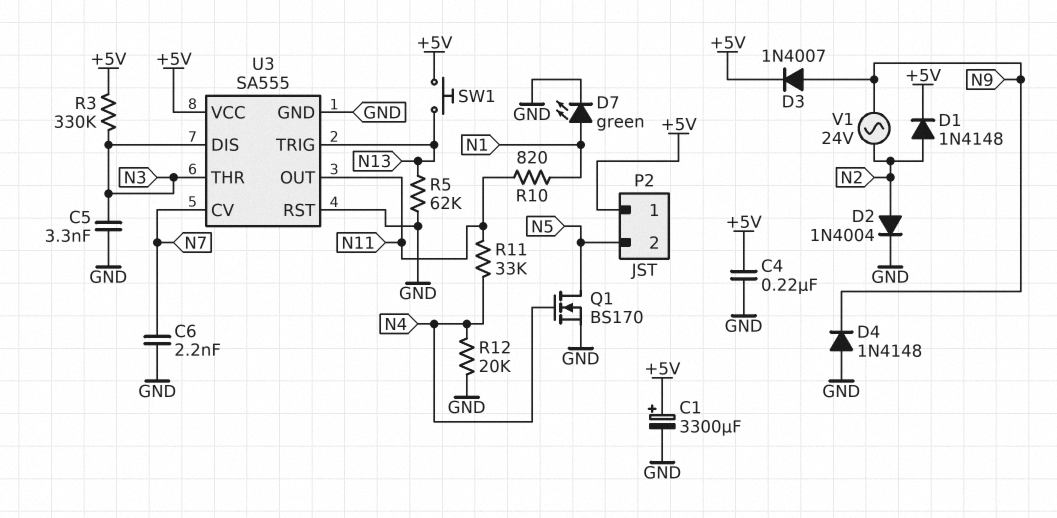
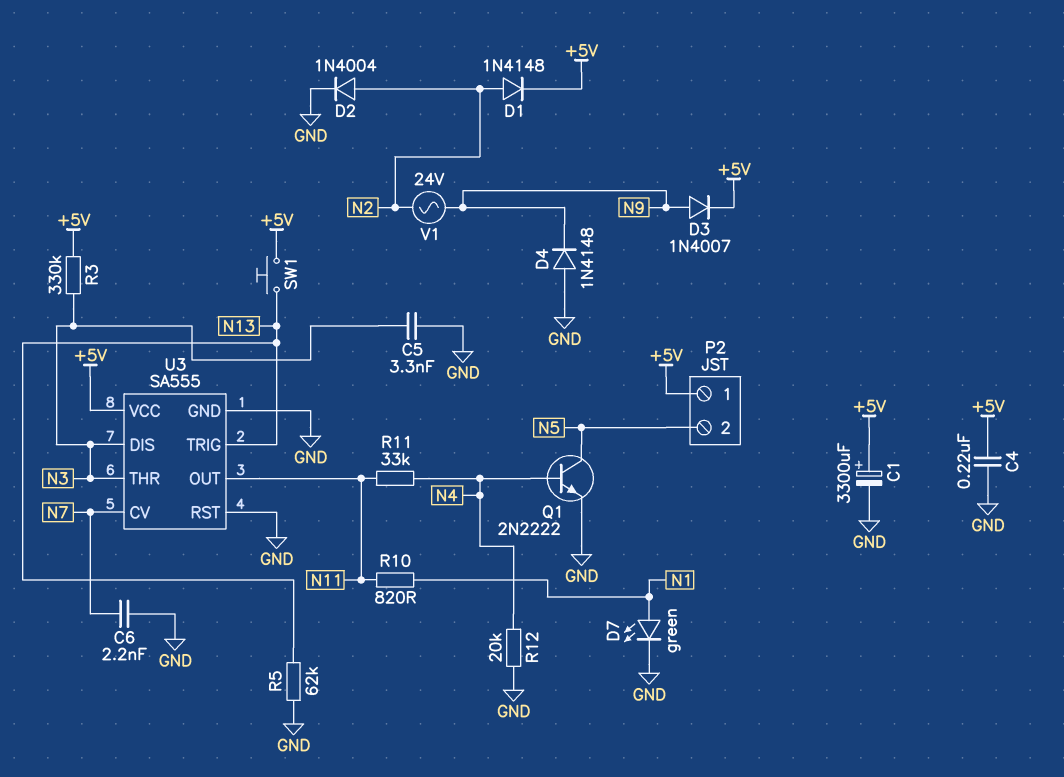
Q1: NMOS BS170 (G N4, D N5, S GND) -> NPN 2N2222 (B N4, C N5, E GND)

